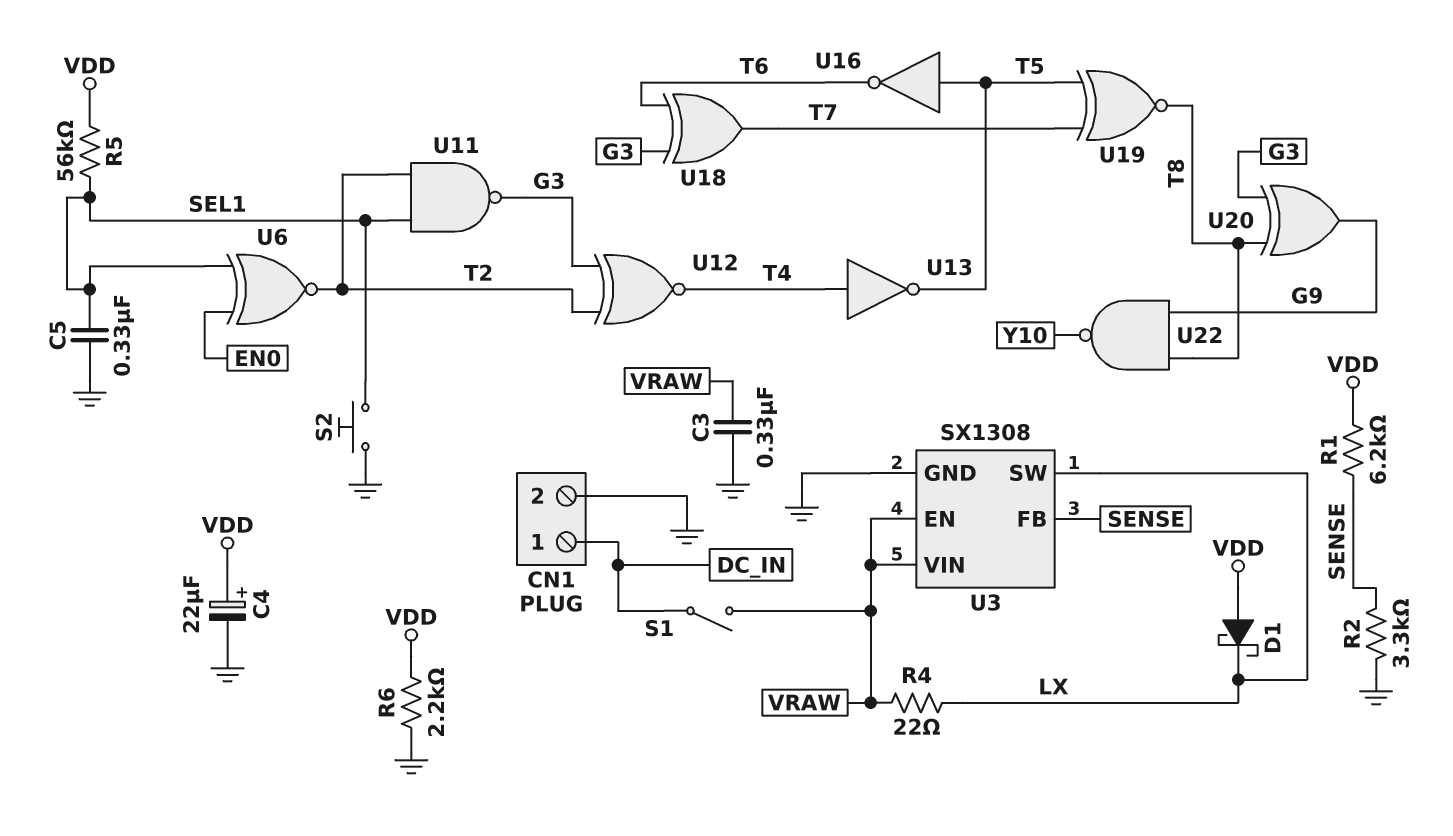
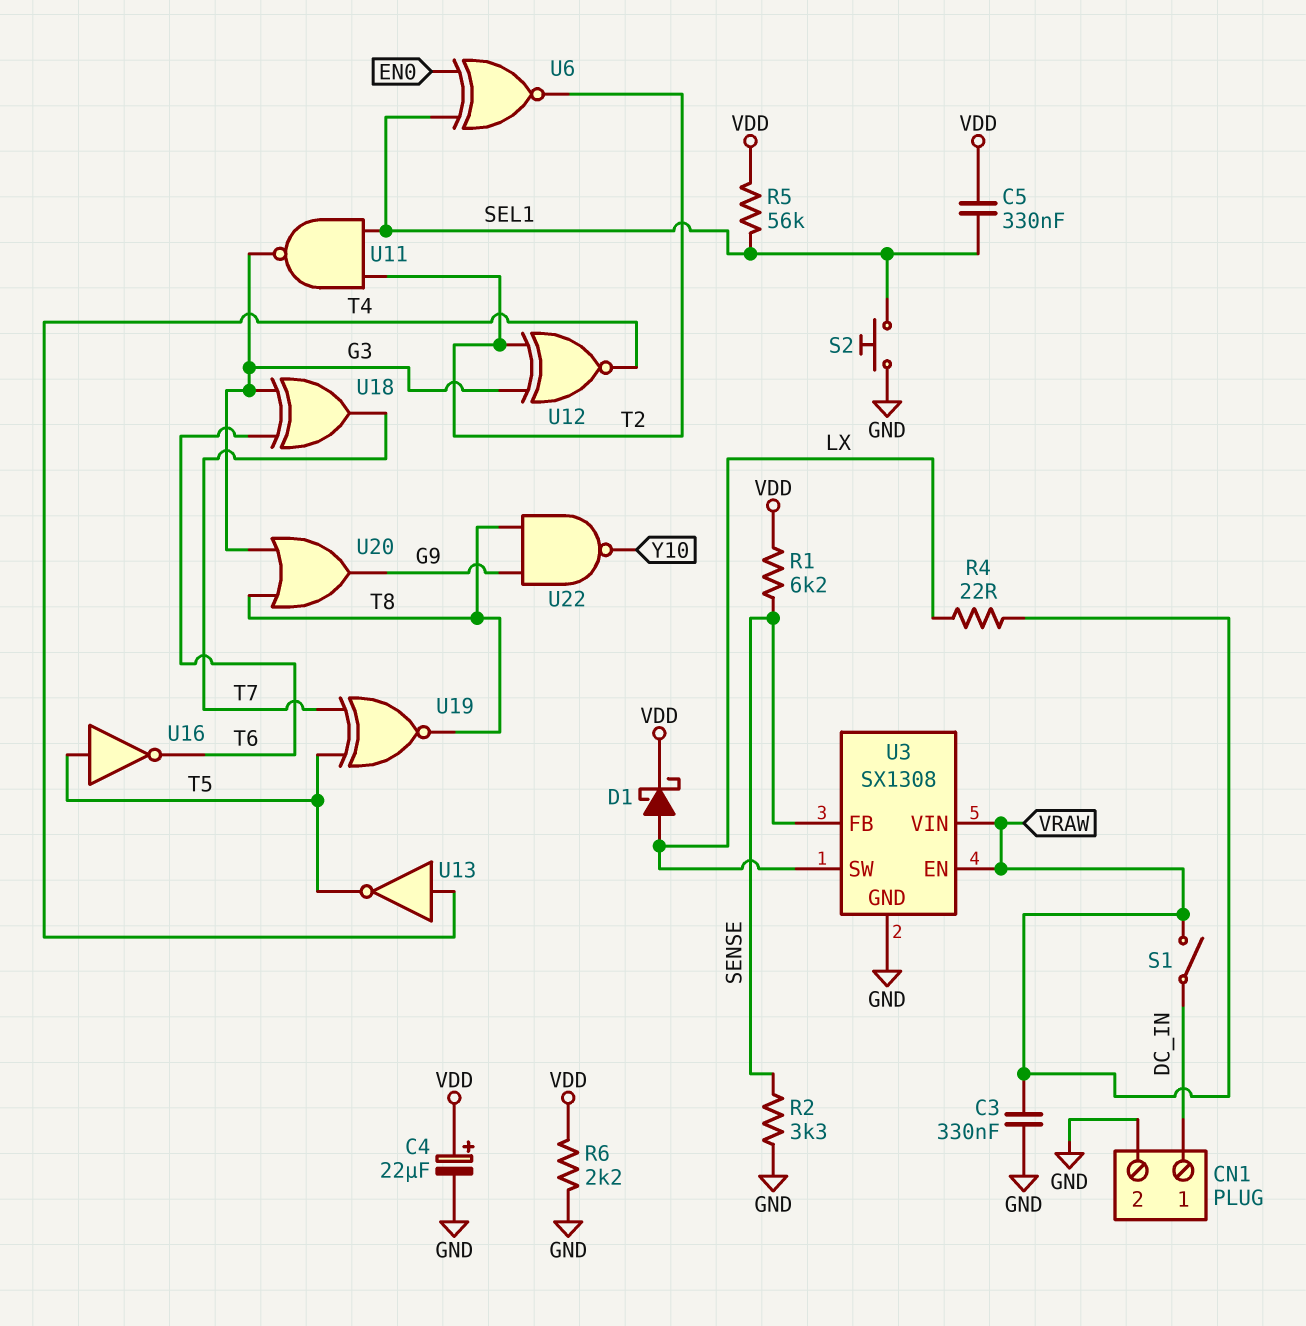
C5: 330nF (GND, SEL1) -> 330nF (SEL1, VDD)
D1: schottky (A VDD, K LX) -> schottky (A LX, K VDD)
U20: XOR (in G3, in T8, out G9) -> OR (in G3, in T8, out G9)

